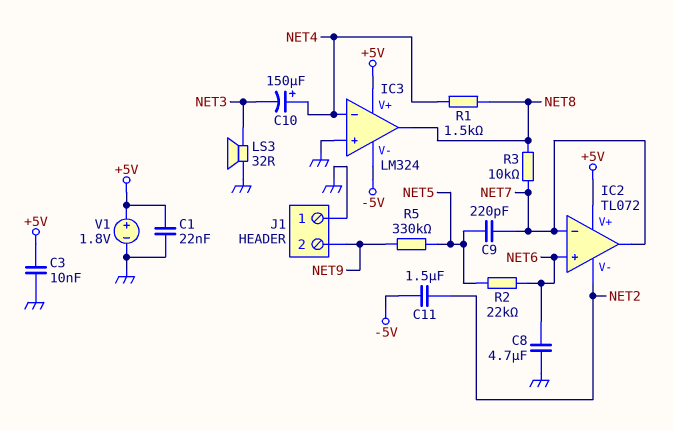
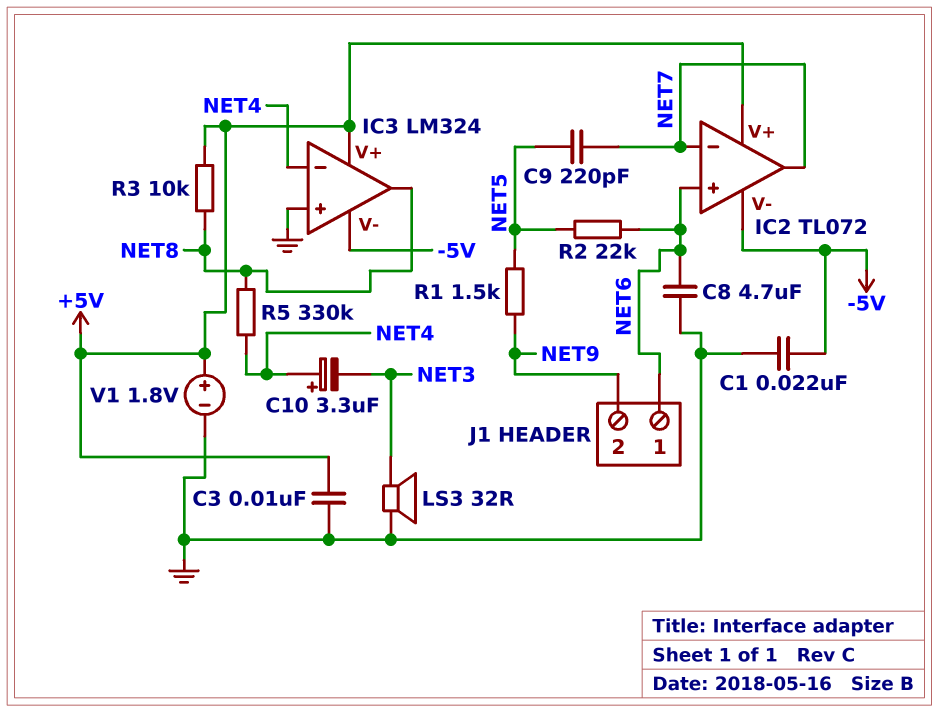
C1: 22nF (+5V, GND) -> 22nF (-5V, GND)
C10: 150uF (plus NET4, minus NET3) -> 3.3uF (plus NET4, minus NET3)
C11: 1.5uF (-5V, NET2) -> none
IC2 pin V-: NET2 -> -5V
J1 pin 1: GND -> NET6
R1: 1.5k (NET4, NET8) -> 1.5k (NET5, NET9)
R3: 10k (NET7, NET8) -> 10k (+5V, NET8)
R5: 330k (NET5, NET9) -> 330k (NET4, NET8)

